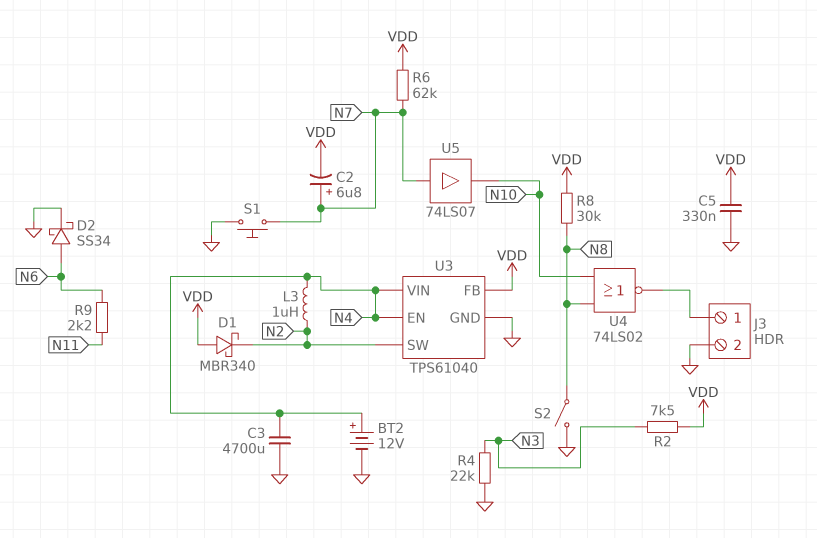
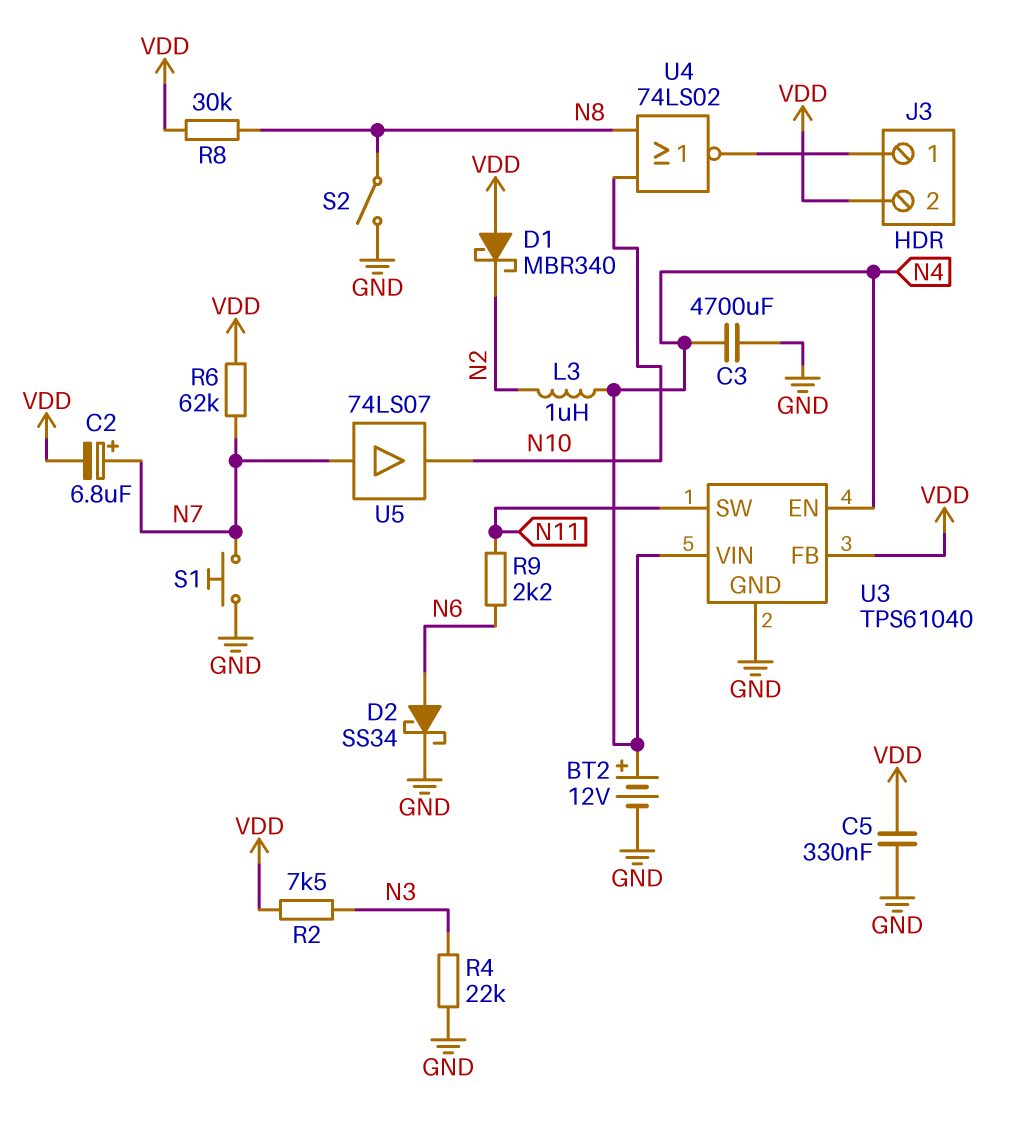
J3 pin 2: GND -> VDD
U3 pin SW: N2 -> N11

